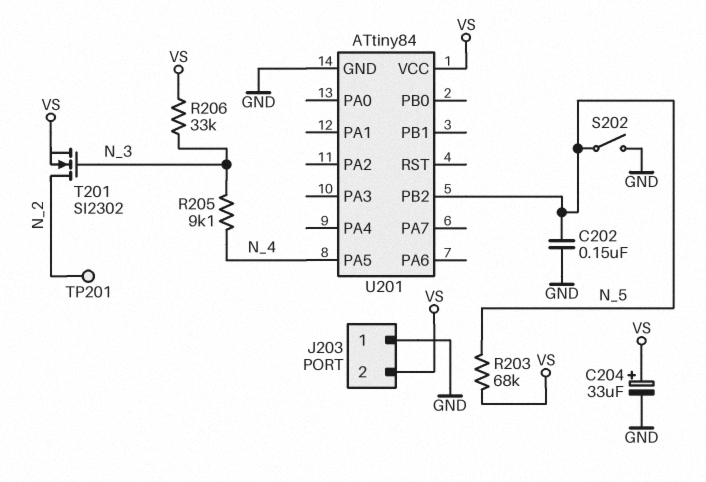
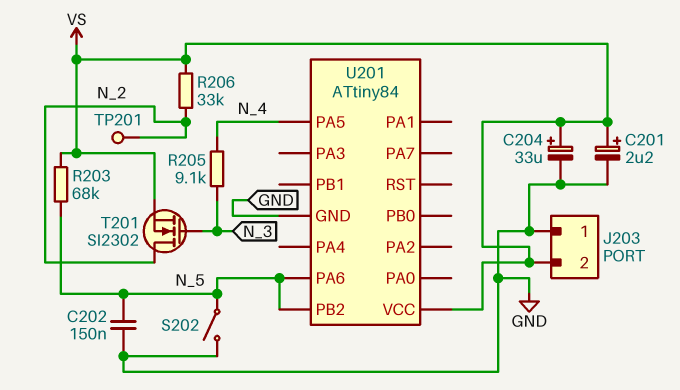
C201: none -> 2.2uF (plus VS, minus GND)
R206: 33k (N_3, VS) -> 33k (N_2, VS)
U201 pin PA6: none -> N_5

